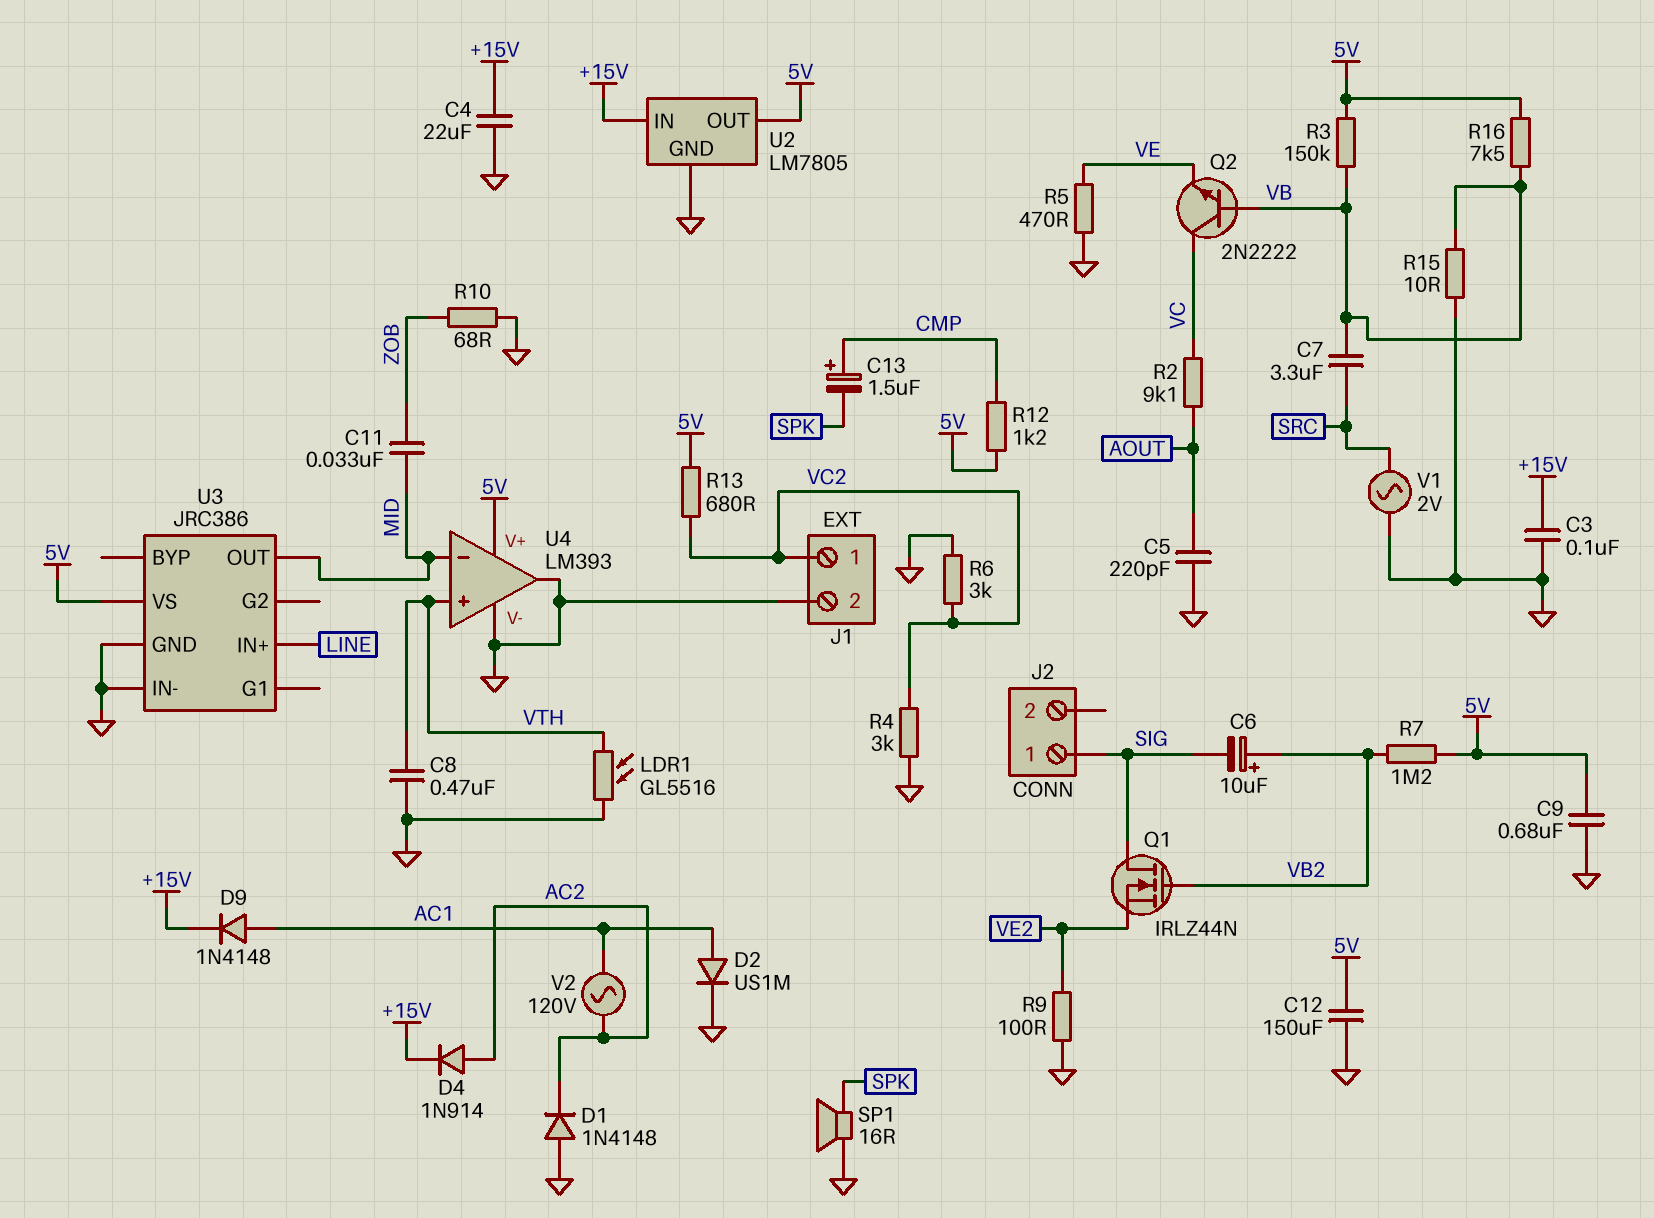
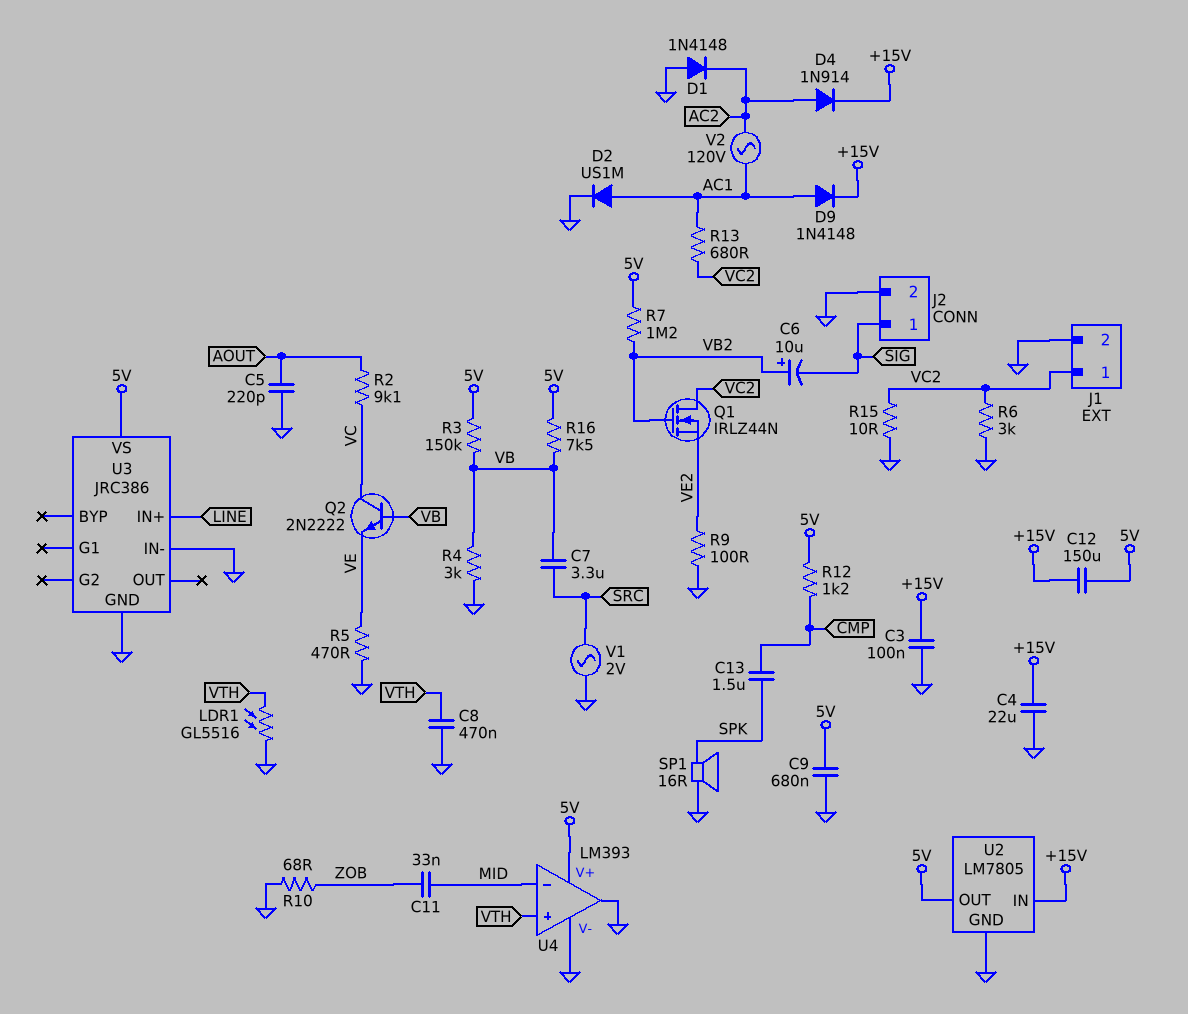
C12: 150uF (5V, GND) -> 150uF (+15V, 5V)
C13: 1.5uF (plus CMP, minus SPK) -> 1.5uF (CMP, SPK)
J2 pin 2: none -> GND
Q1: NMOS IRLZ44N (G VB2, D SIG, S VE2) -> NMOS IRLZ44N (G VB2, D VC2, S VE2)
R4: 3k (GND, VC2) -> 3k (GND, VB)
R13: 680 (5V, VC2) -> 680 (AC1, VC2)
R15: 10 (GND, VB) -> 10 (GND, VC2)
U3 pin OUT: MID -> none

